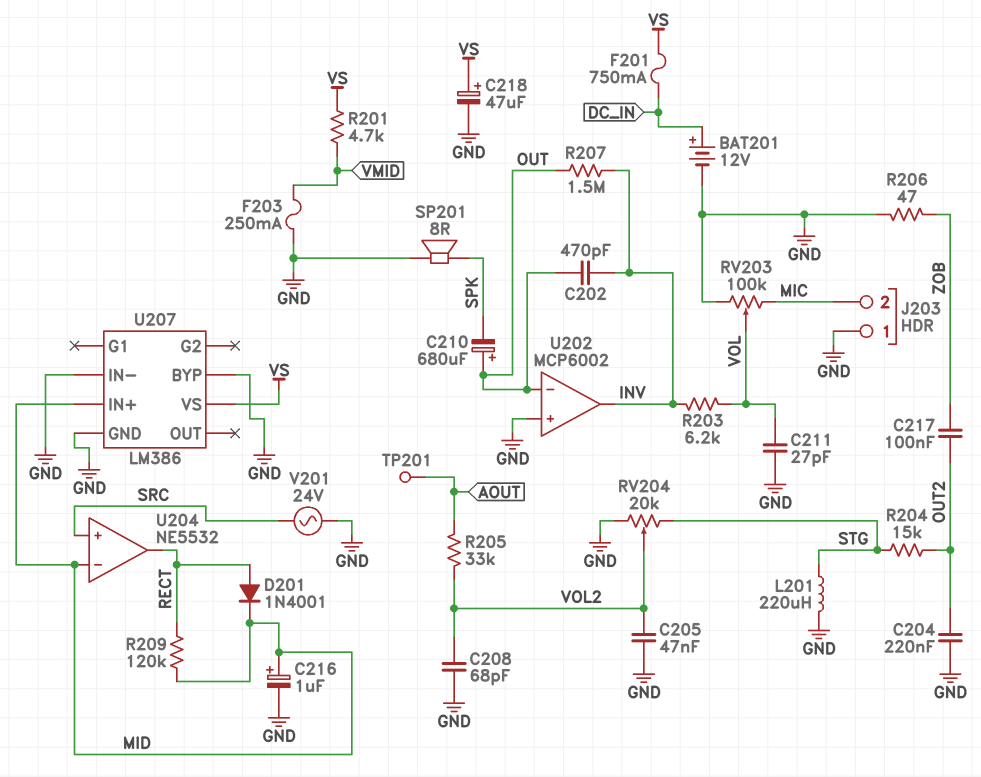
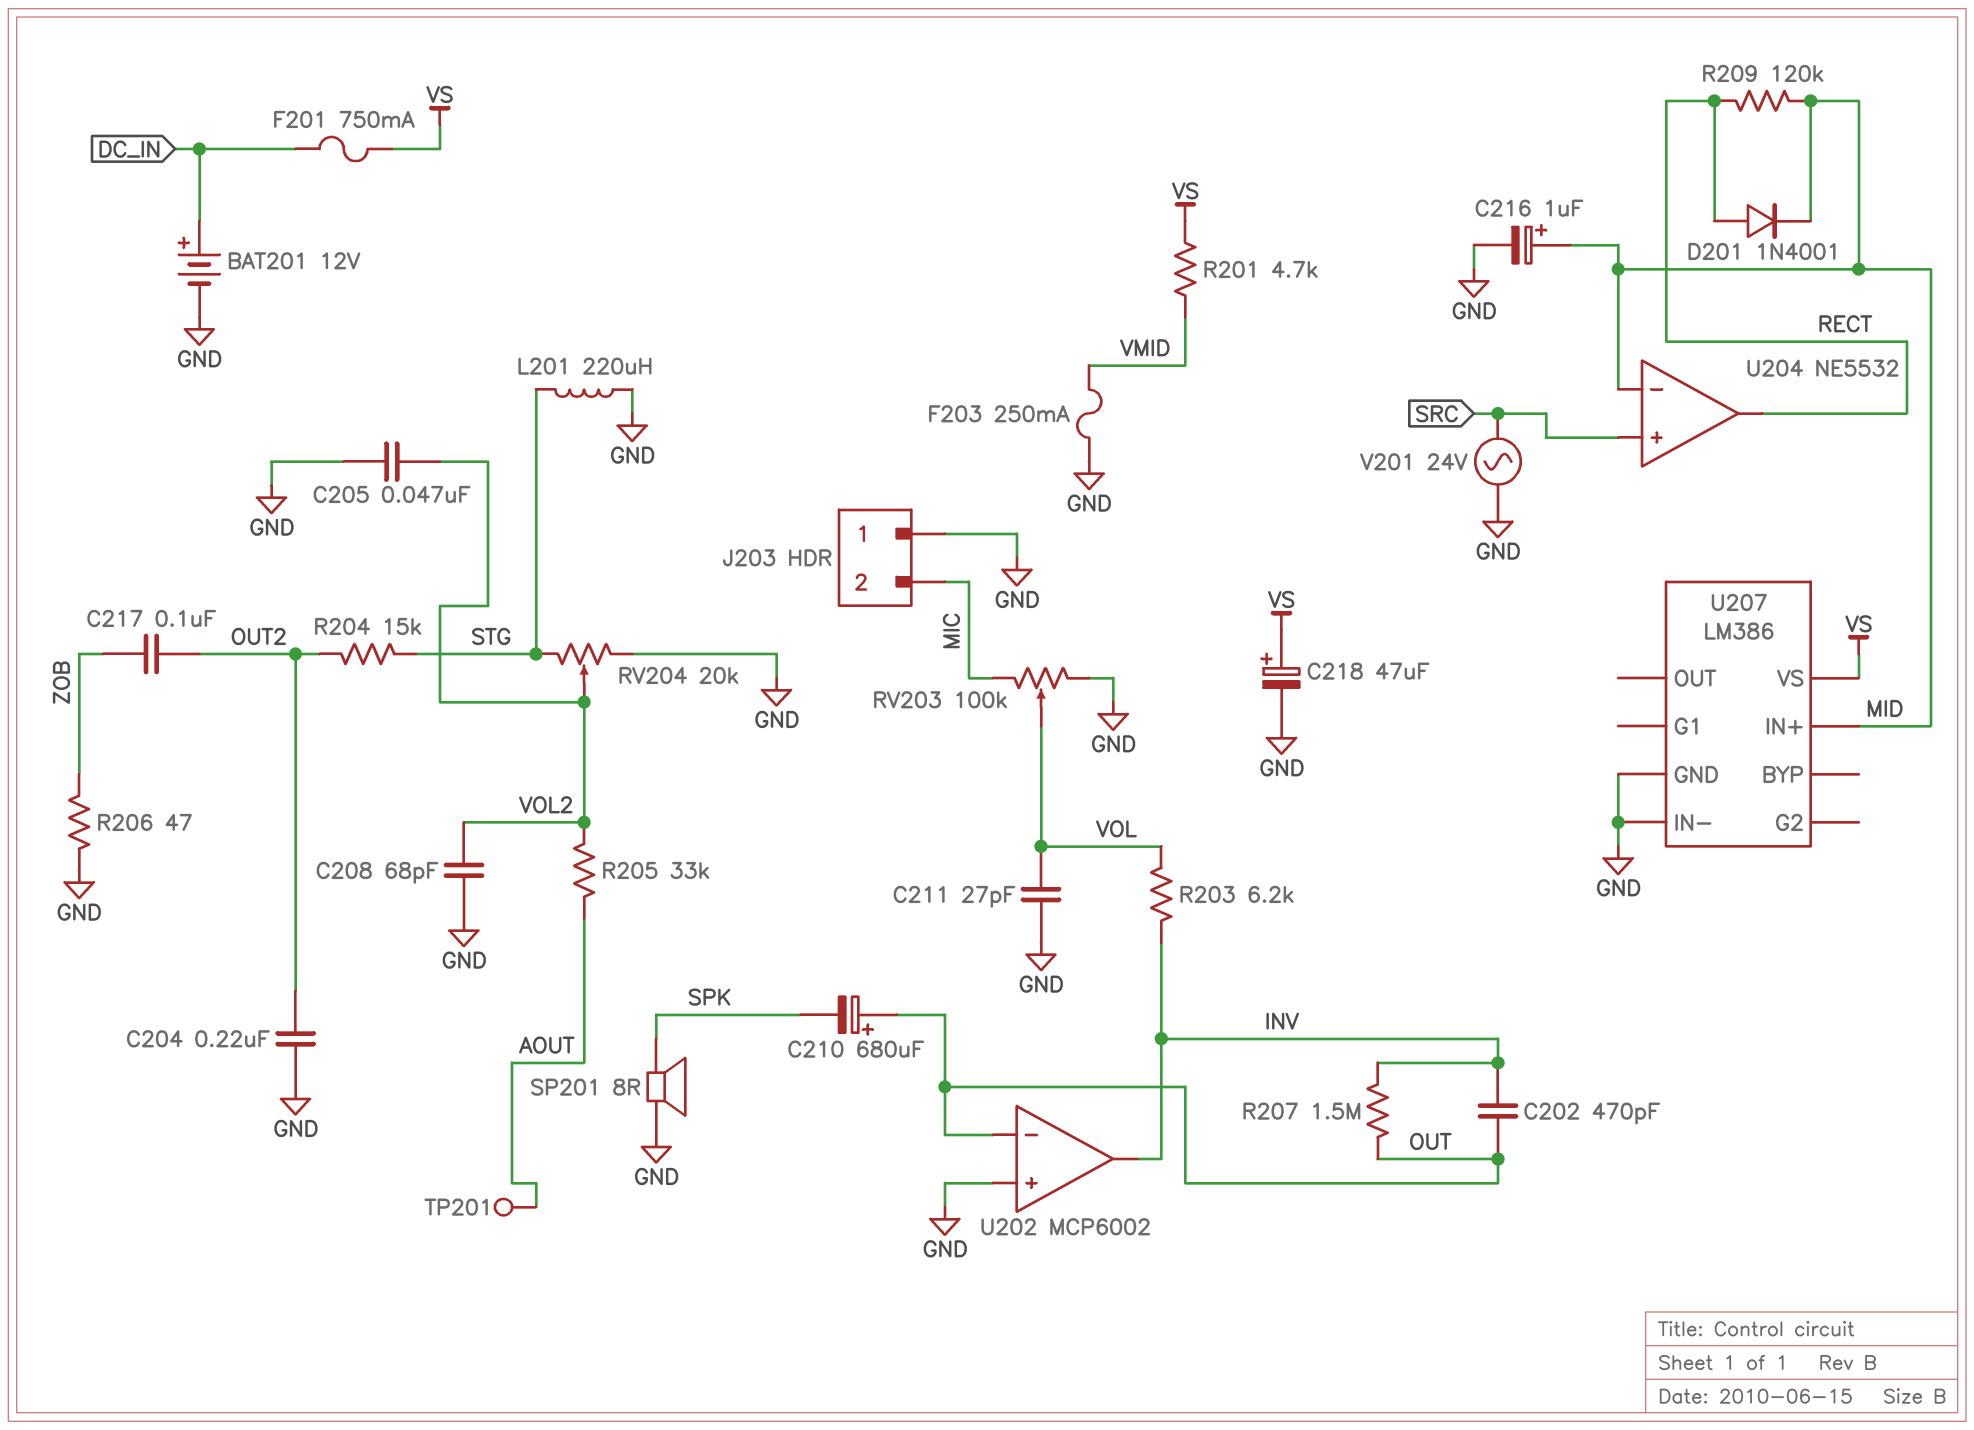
U207 pin BYP: GND -> none

